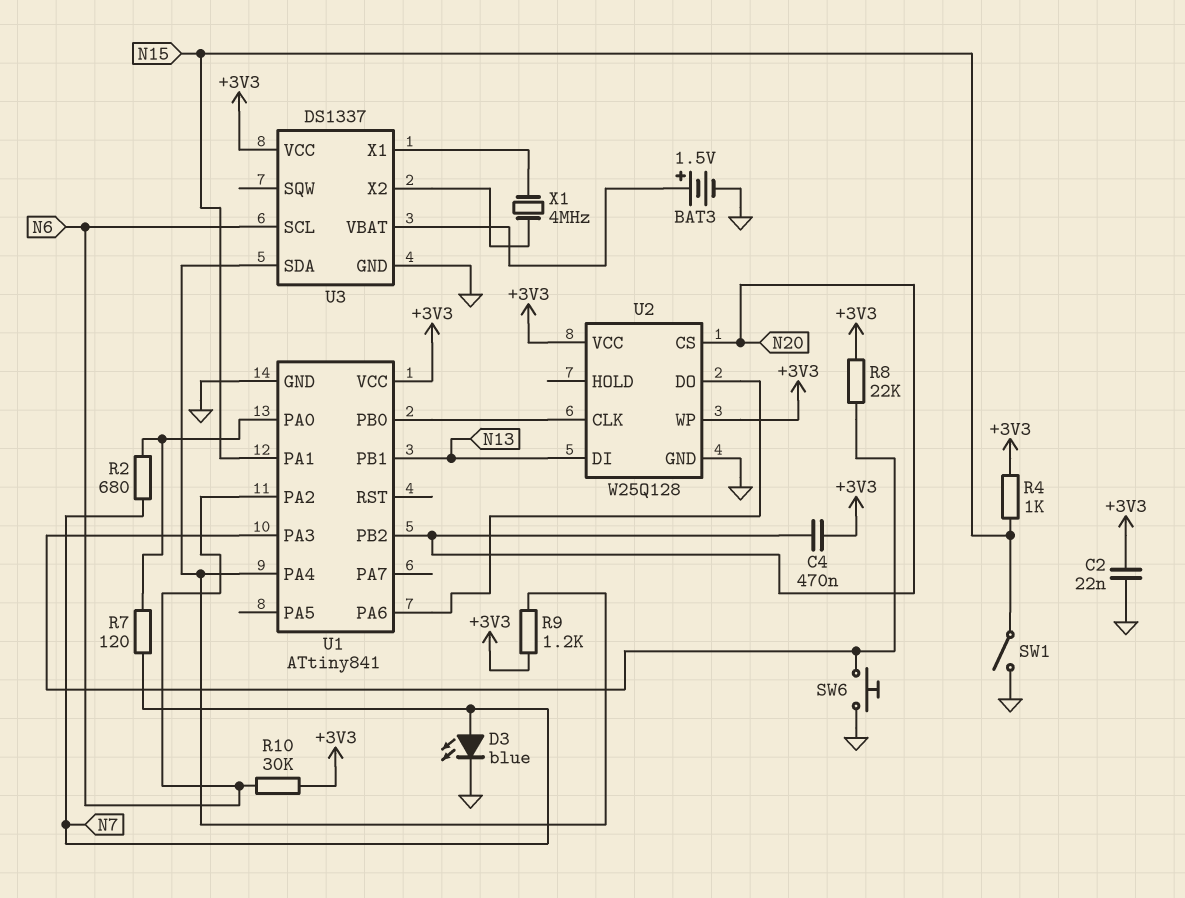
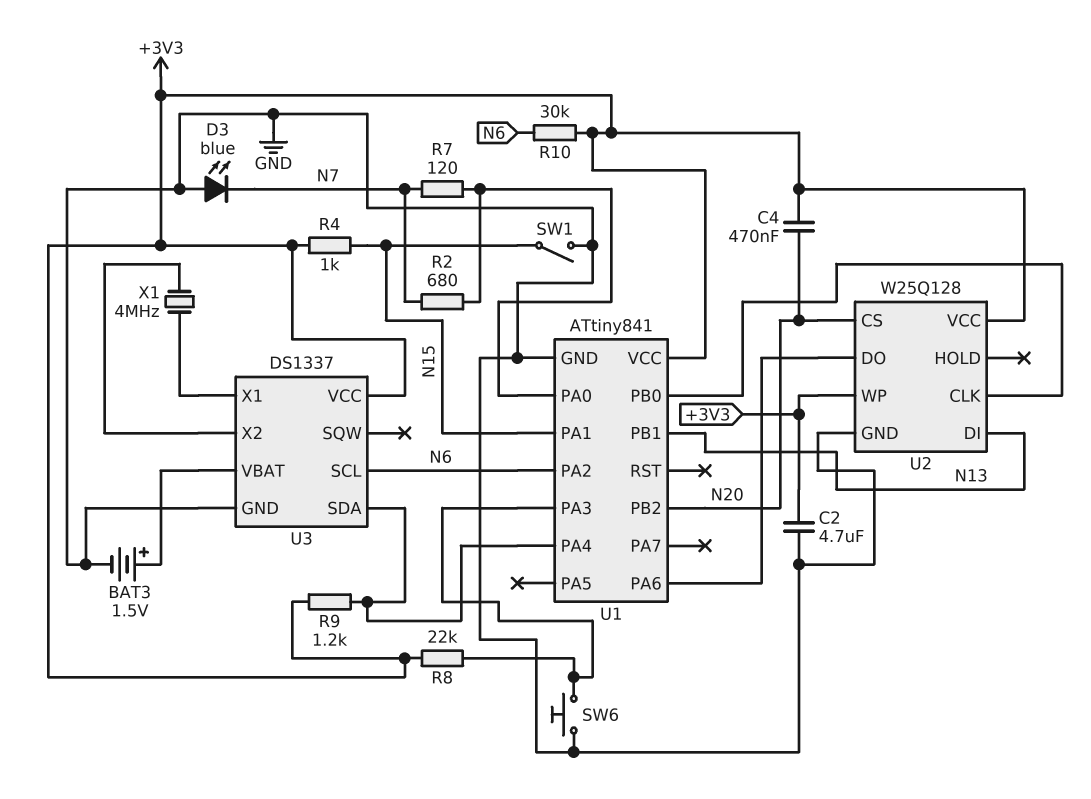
C2: 22nF (+3V3, GND) -> 4.7uF (+3V3, GND)
D3: LED blue (A N7, K GND) -> LED blue (A GND, K N7)

